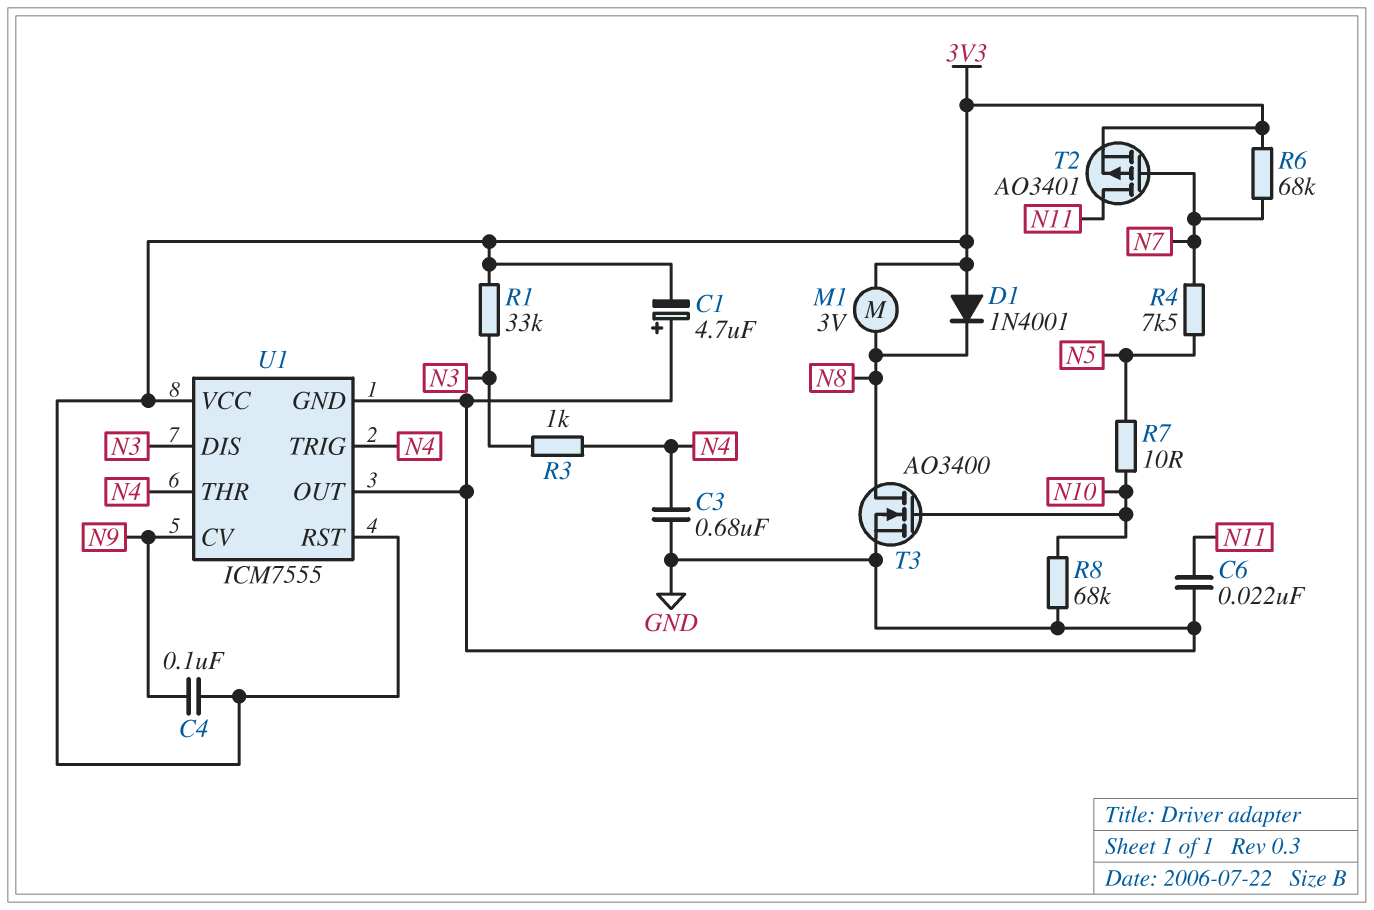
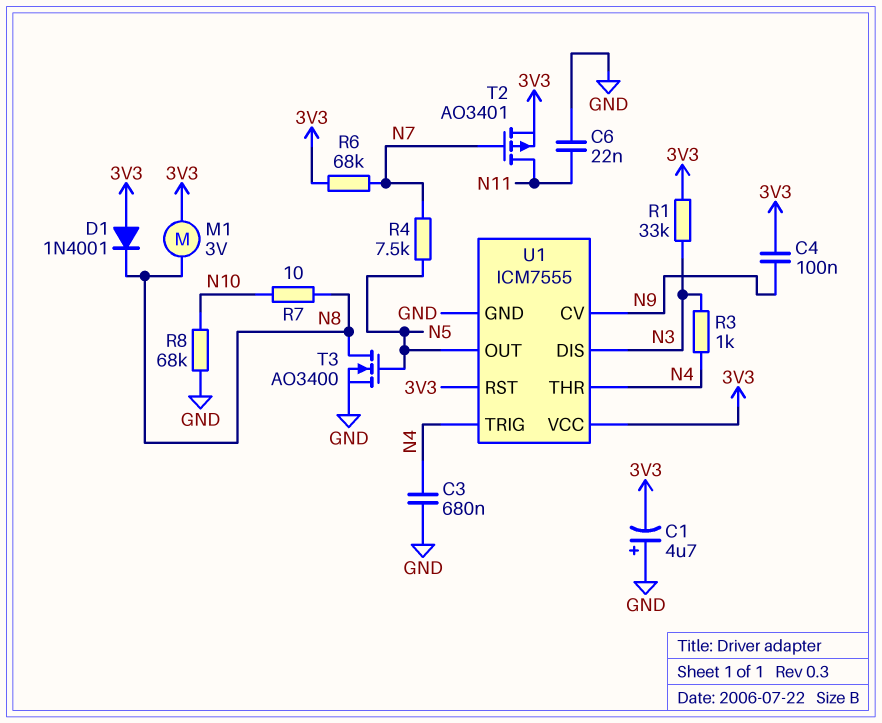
R7: 10 (N5, N10) -> 10 (N8, N10)
T3: NMOS AO3400 (G N10, D N8, S GND) -> NMOS AO3400 (G N5, D N8, S GND)
U1 pin OUT: GND -> N5

